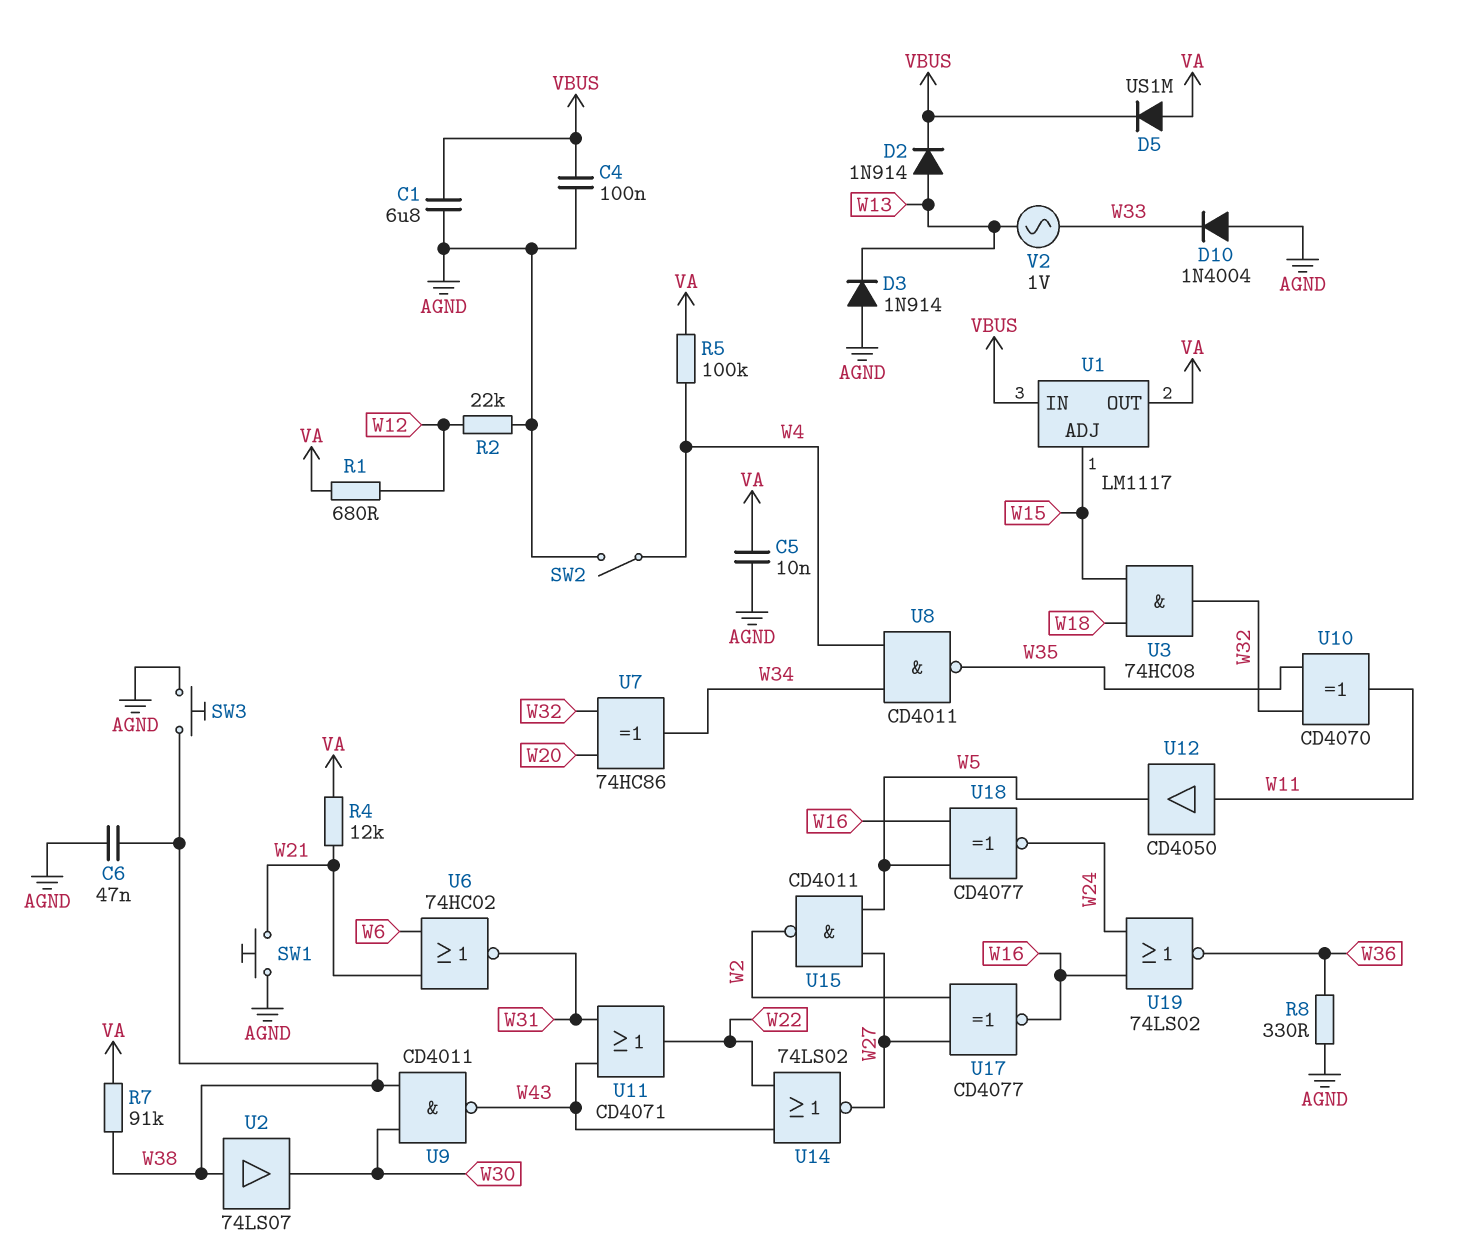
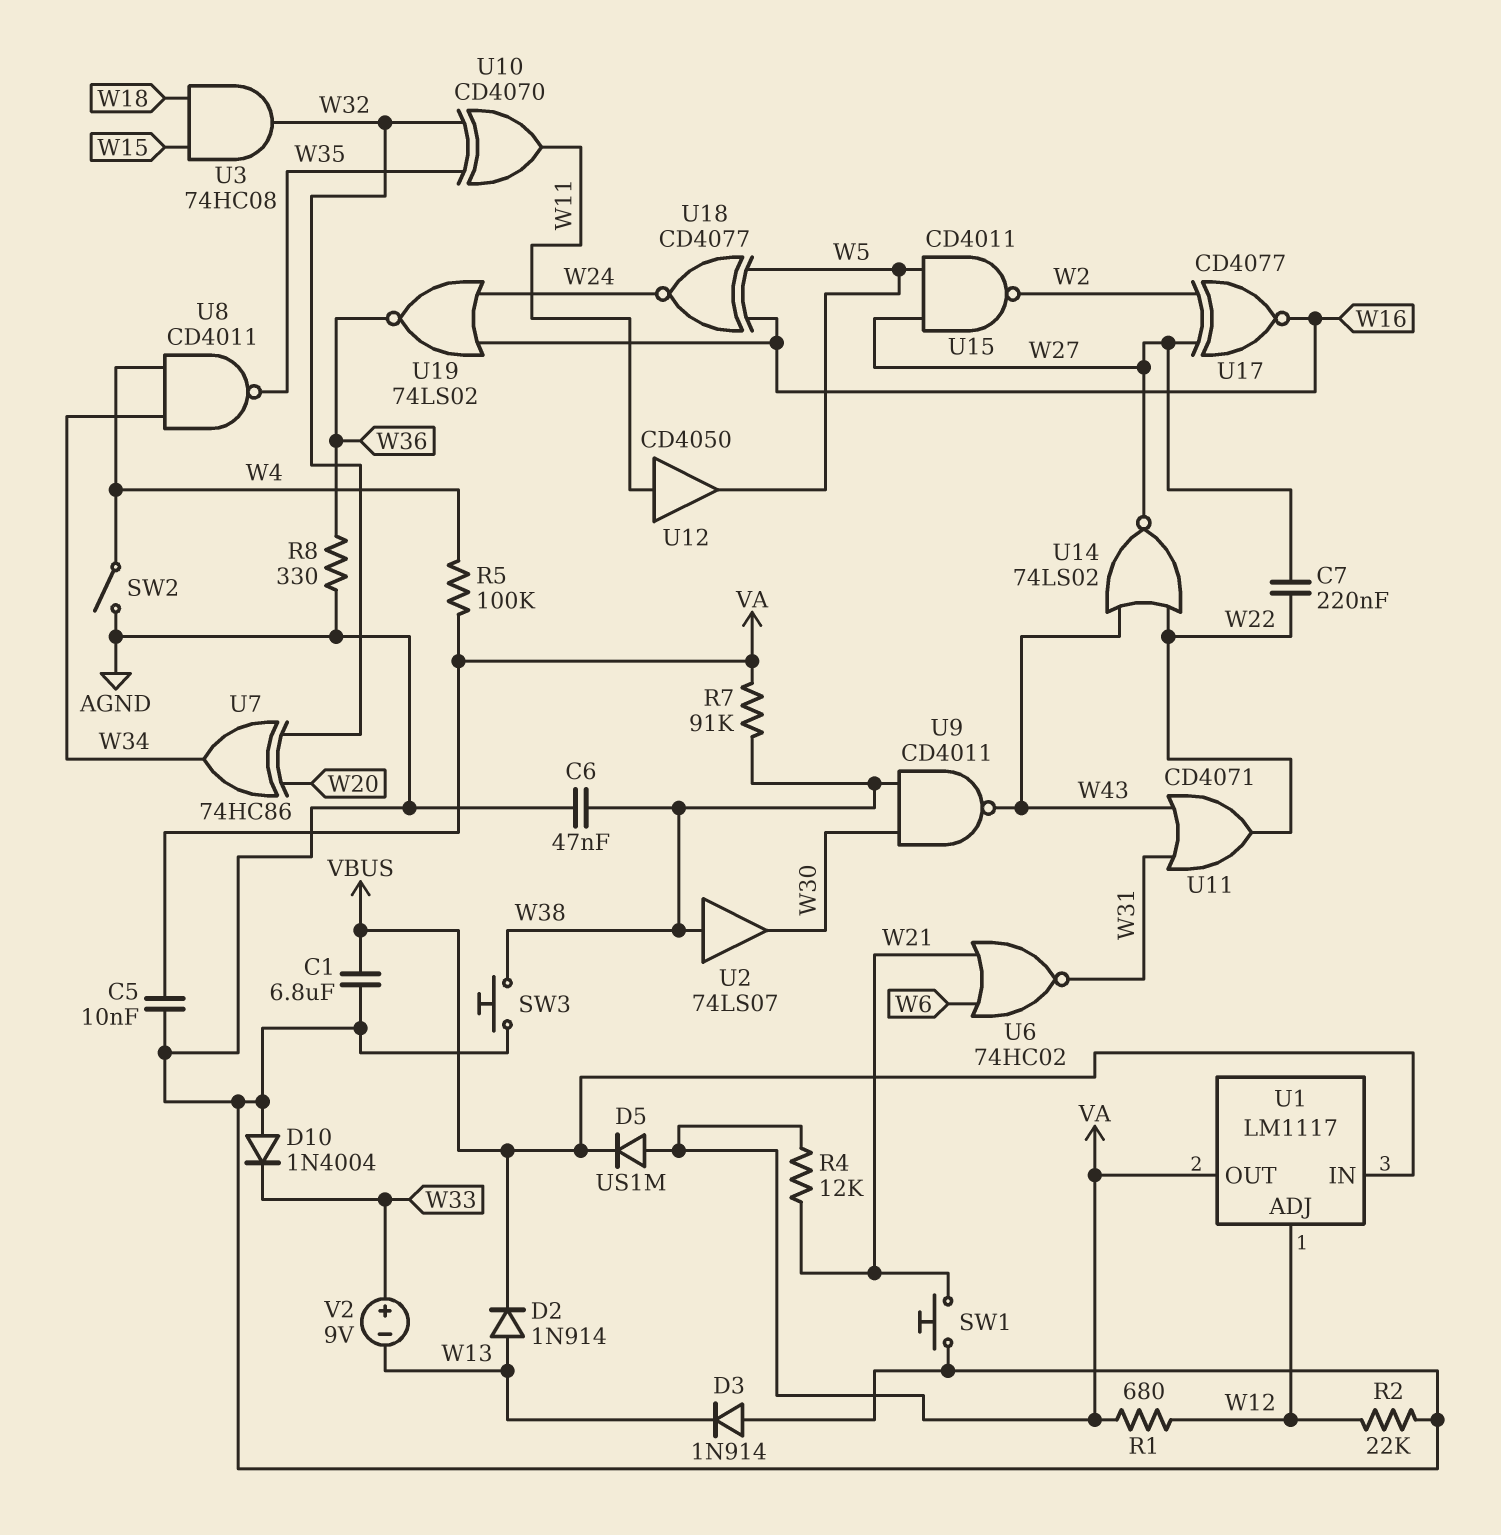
C4: 100nF (AGND, VBUS) -> none
C7: none -> 220nF (W22, W27)
U1 pin ADJ: W15 -> W12
V2: AC 1V (W13, W33) -> 9V (plus W33, minus W13)

